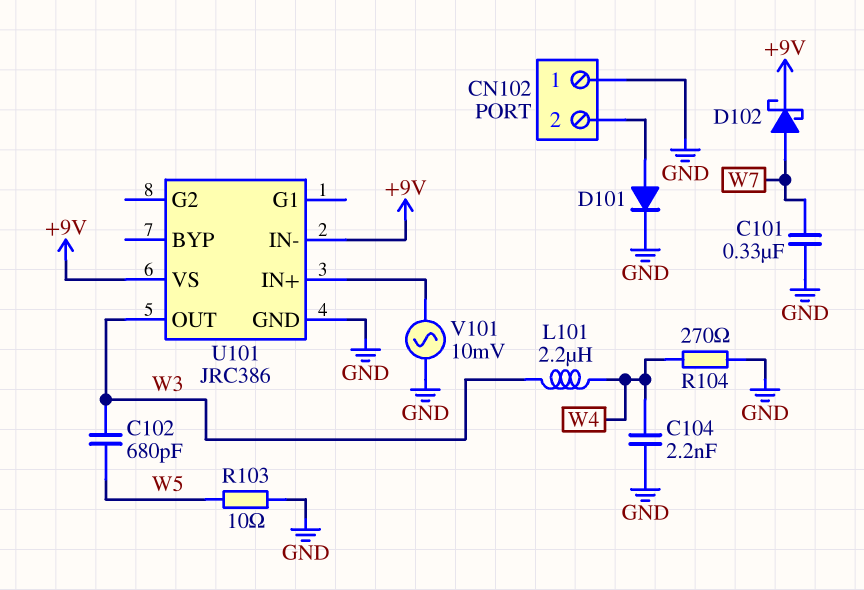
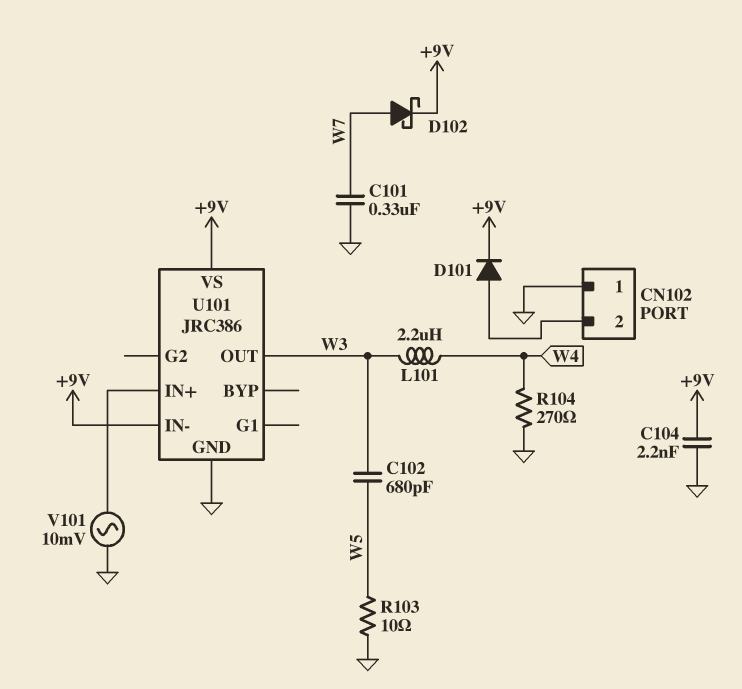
C104: 2.2nF (GND, W4) -> 2.2nF (+9V, GND)
D101: diode (A CN102/2, K GND) -> diode (A CN102/2, K +9V)

